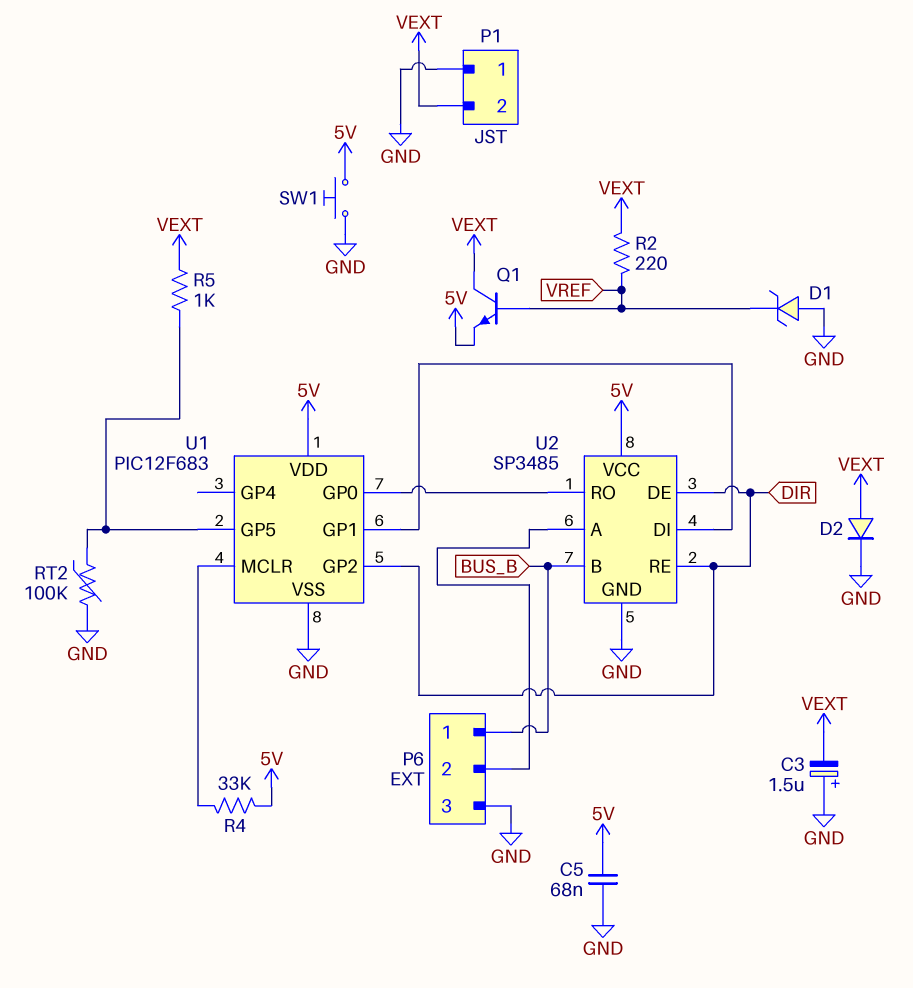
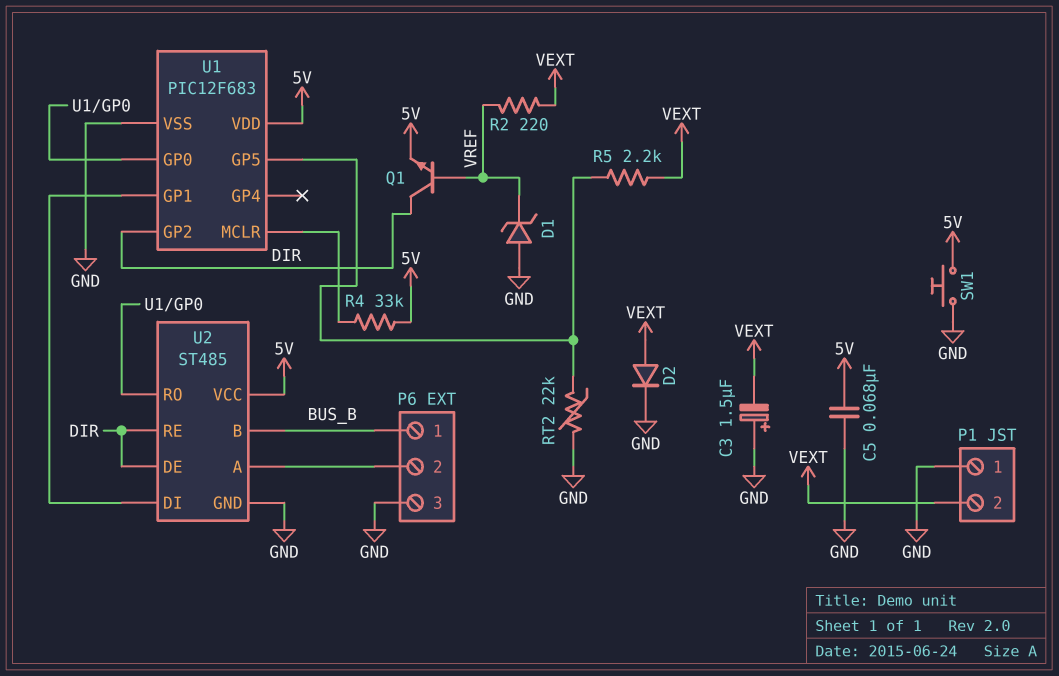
Q1: NPN (B VREF, C VEXT, E 5V) -> NPN (B VREF, C DIR, E 5V)
R5: 1k (U1/GP5, VEXT) -> 2.2k (U1/GP5, VEXT)
RT2: 100k (GND, U1/GP5) -> 22k (GND, U1/GP5)
U2: SP3485 -> ST485

